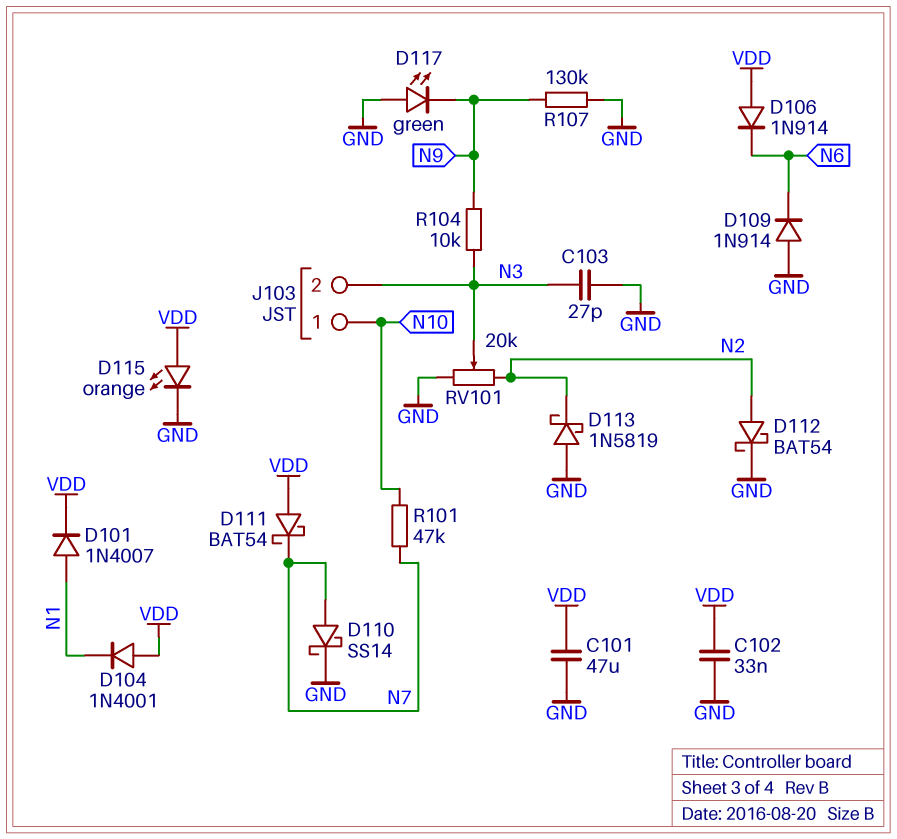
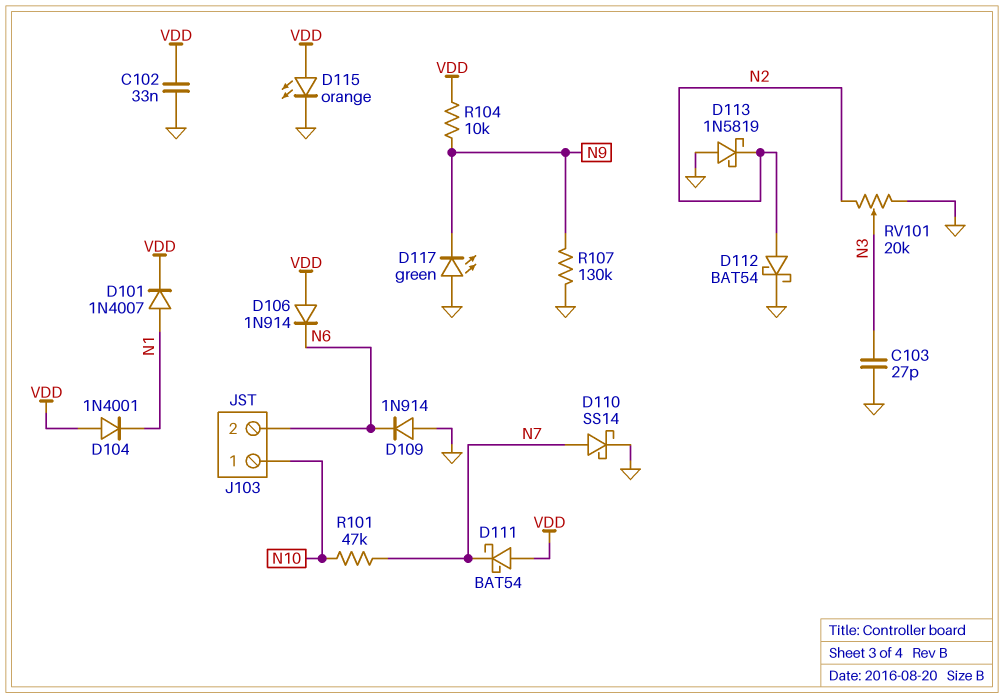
C101: 47uF (GND, VDD) -> none
J103 pin 2: N3 -> N6
R104: 10k (N3, N9) -> 10k (N9, VDD)

